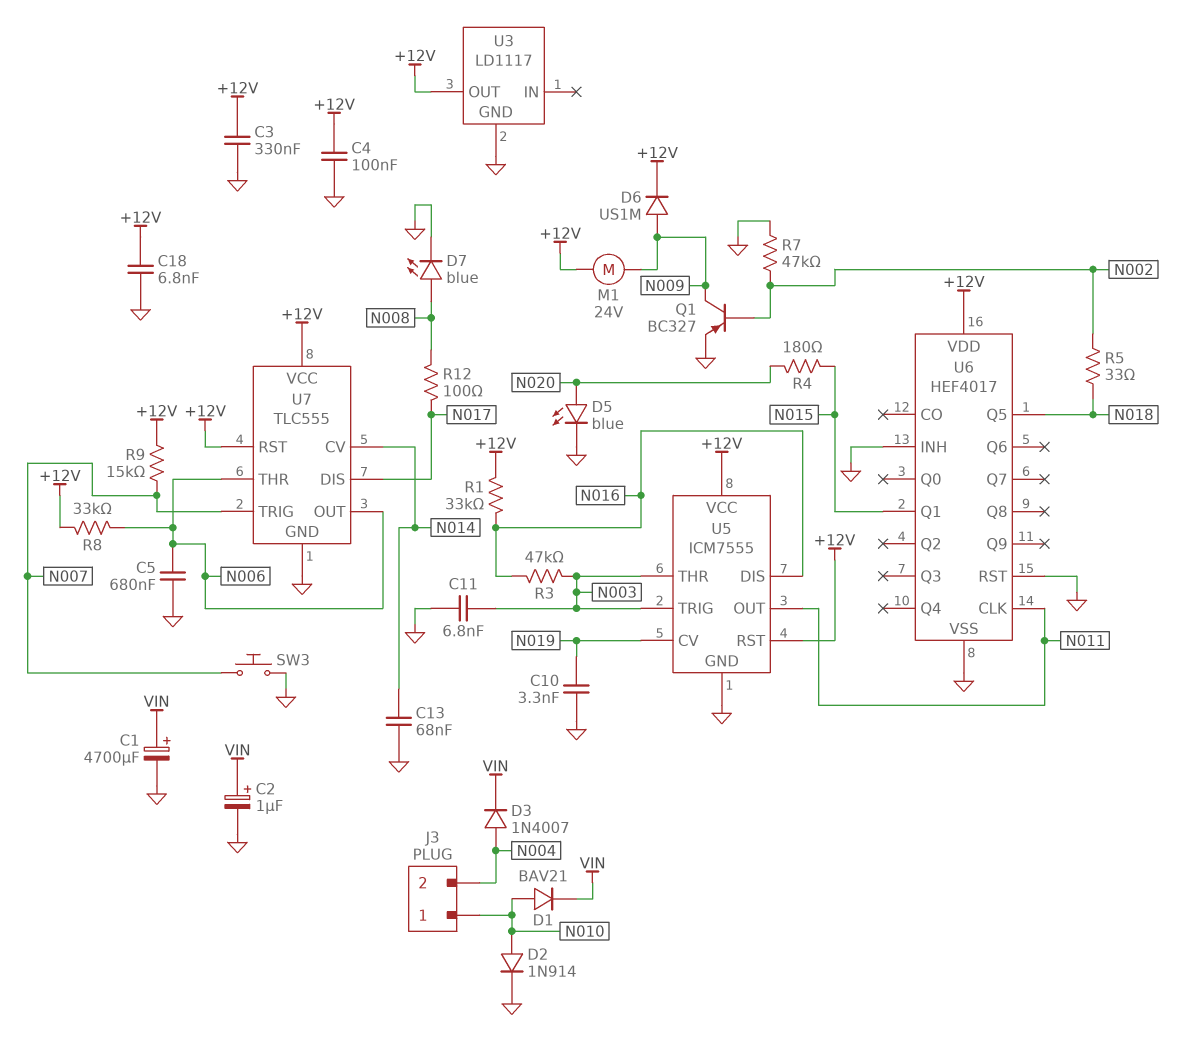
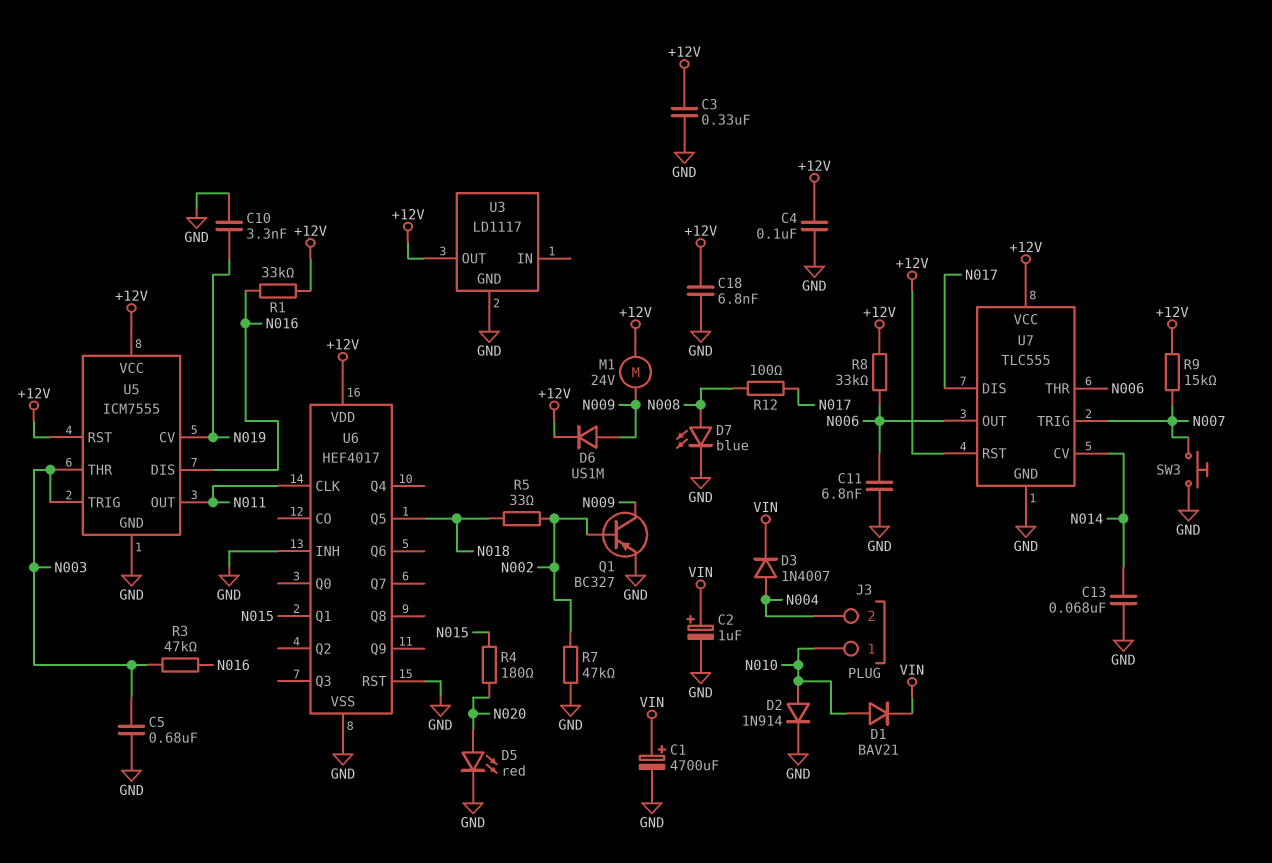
C5: 680nF (GND, N006) -> 680nF (GND, N003)
C11: 6.8nF (GND, N003) -> 6.8nF (GND, N006)
D5: LED blue (A N020, K GND) -> LED red (A N020, K GND)

